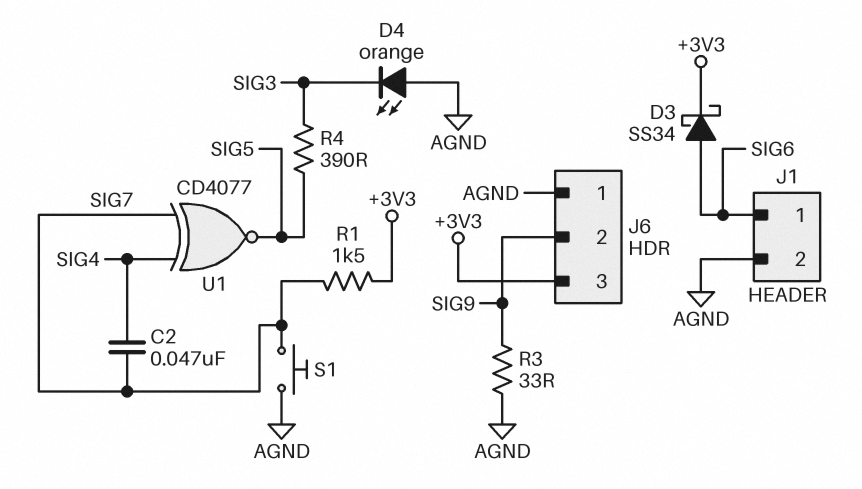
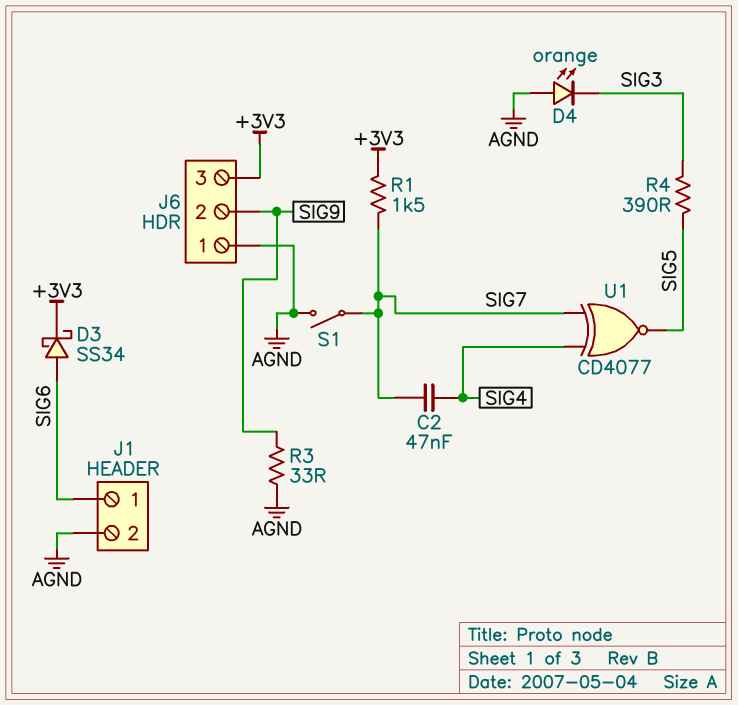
S1: button (AGND, SIG7) -> switch (AGND, SIG7)

